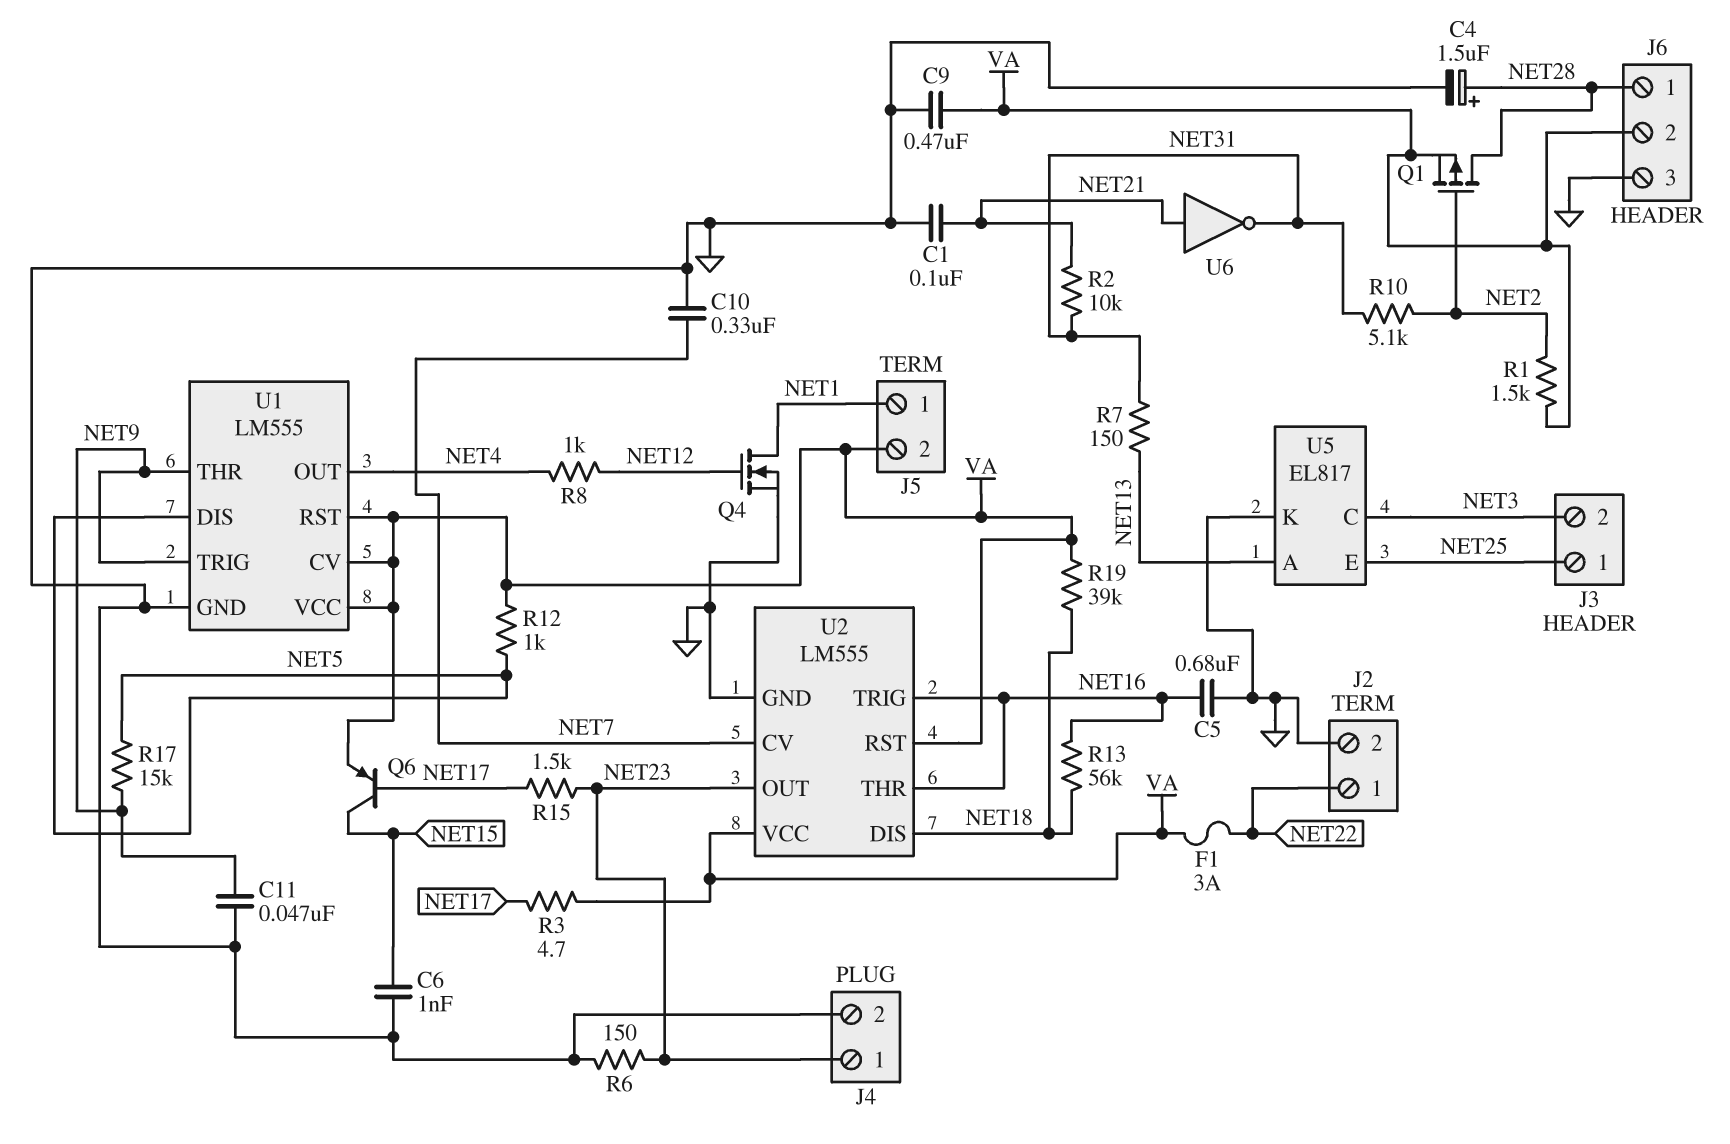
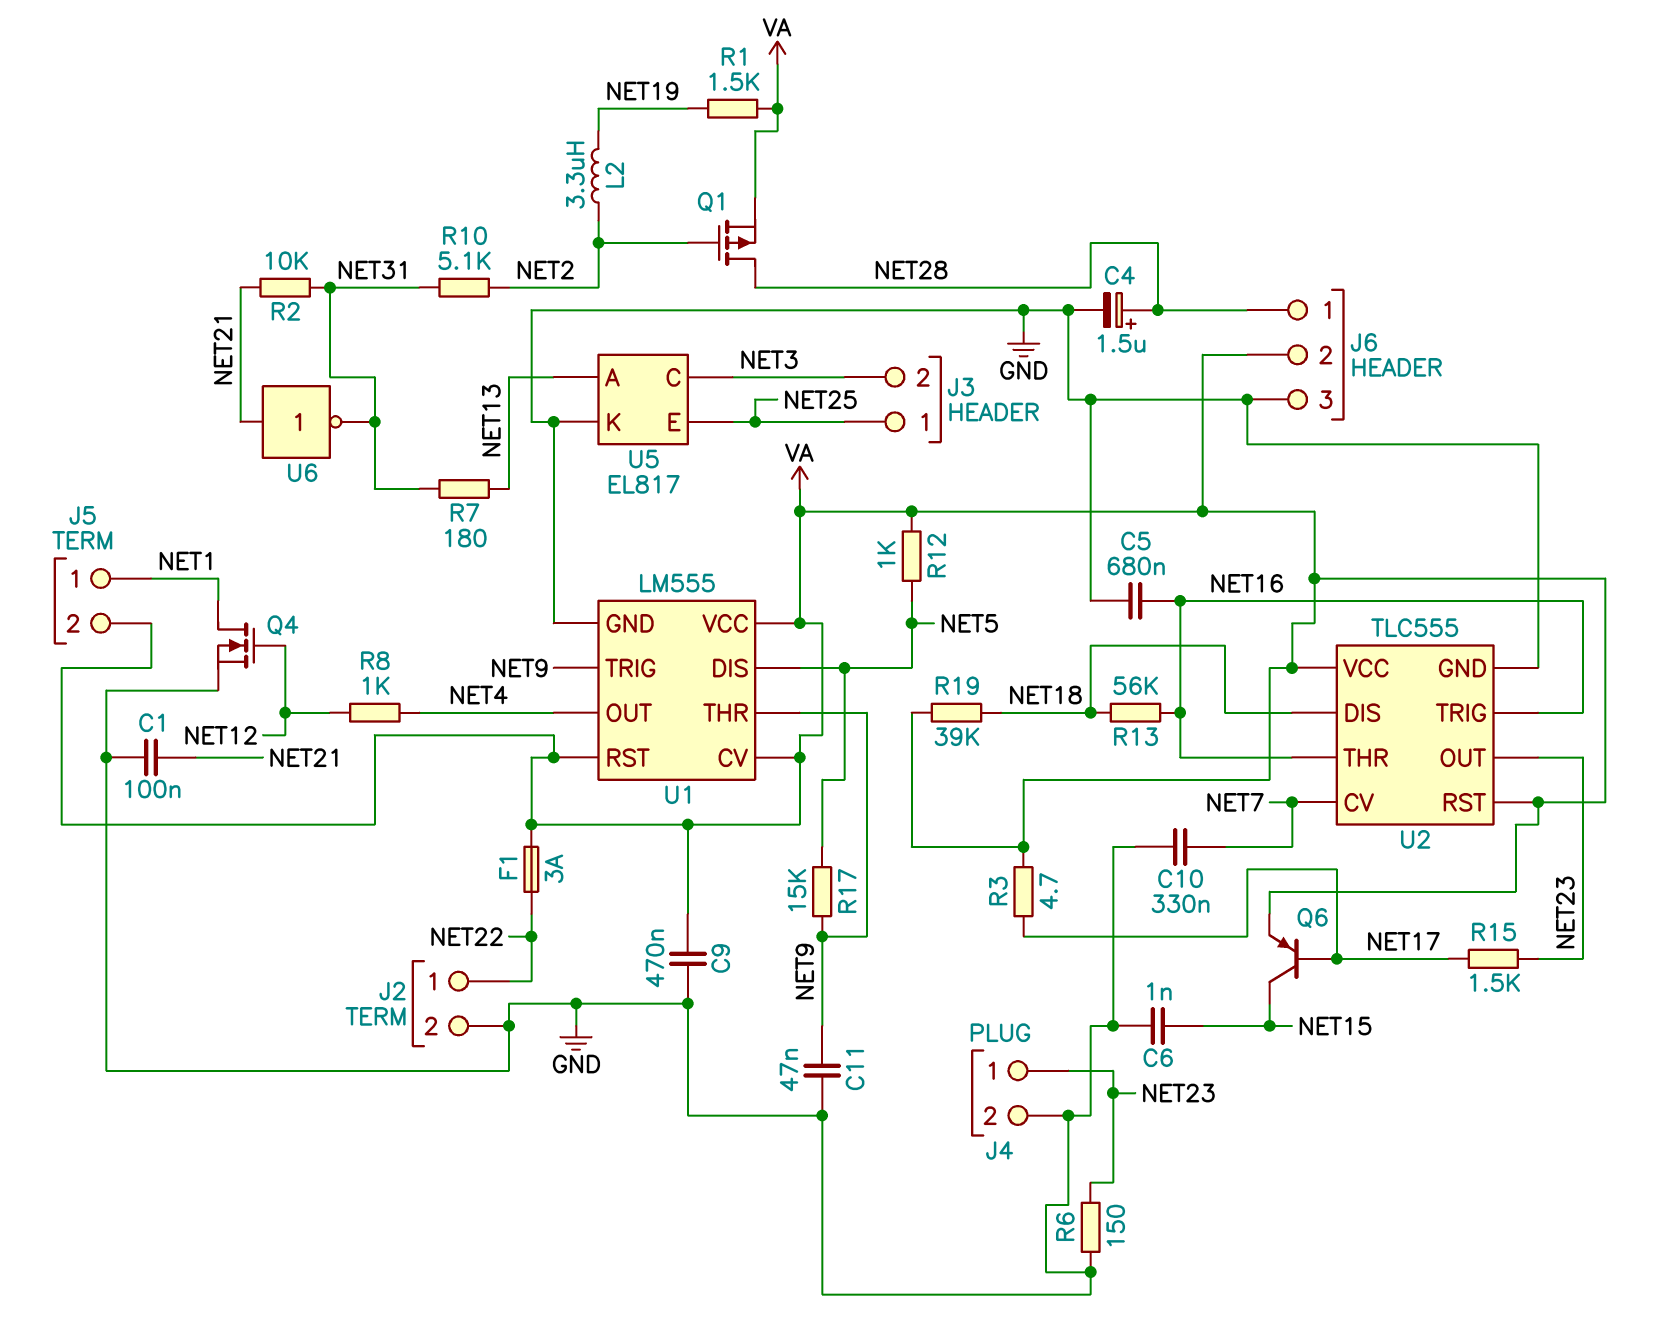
L2: none -> 3.3uH (NET2, NET19)
R1: 1.5k (NET2, VA) -> 1.5k (NET19, VA)
R7: 150 (NET13, NET31) -> 180 (NET13, NET31)
U2: LM555 -> TLC555

